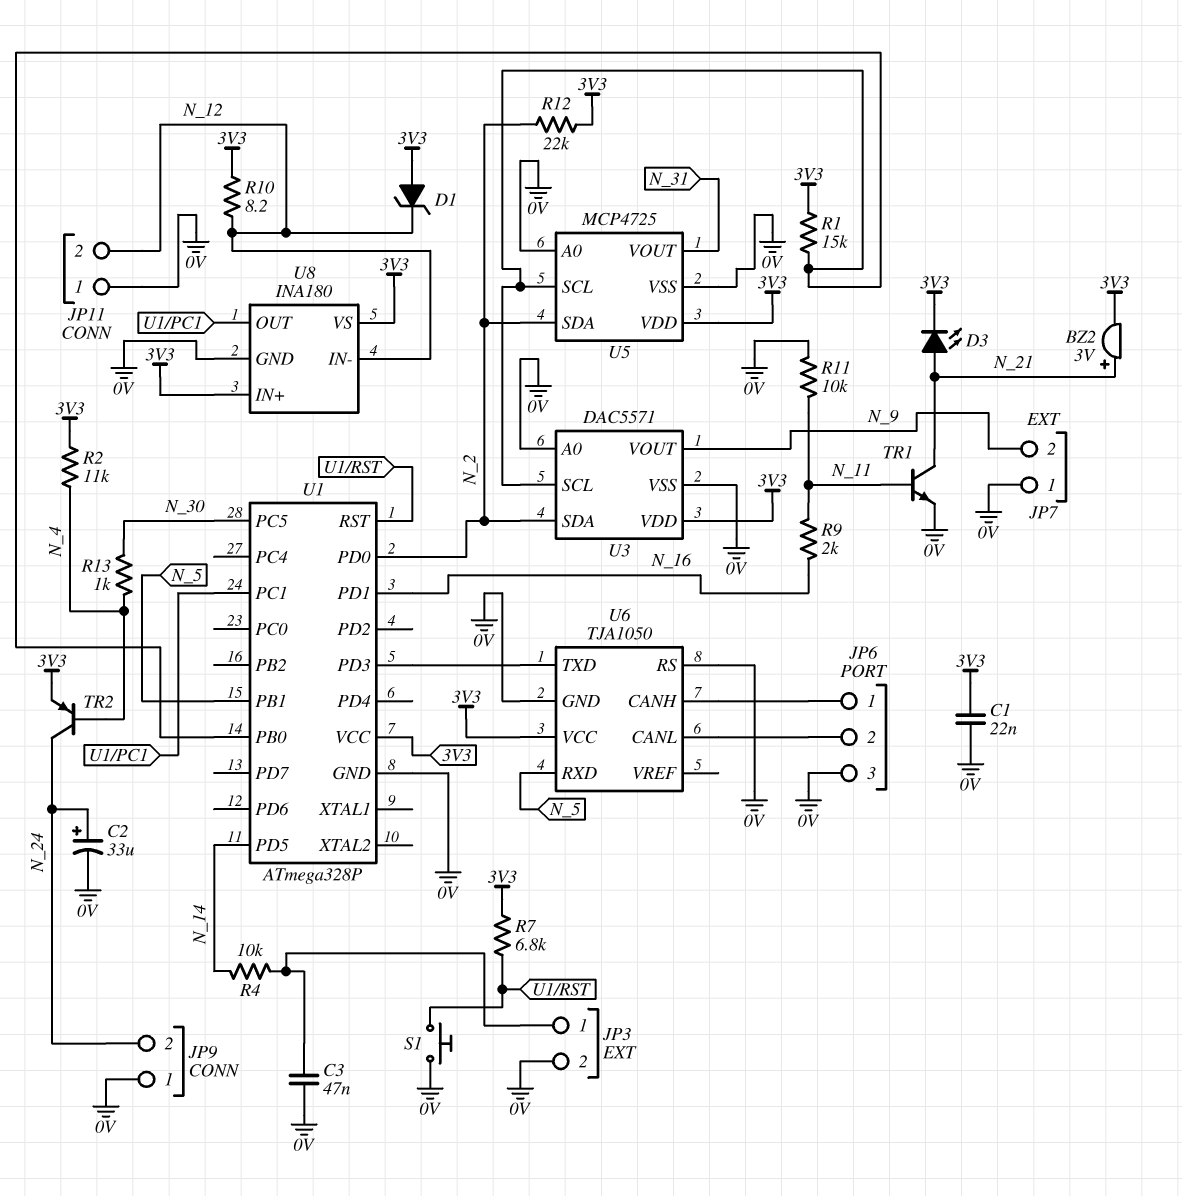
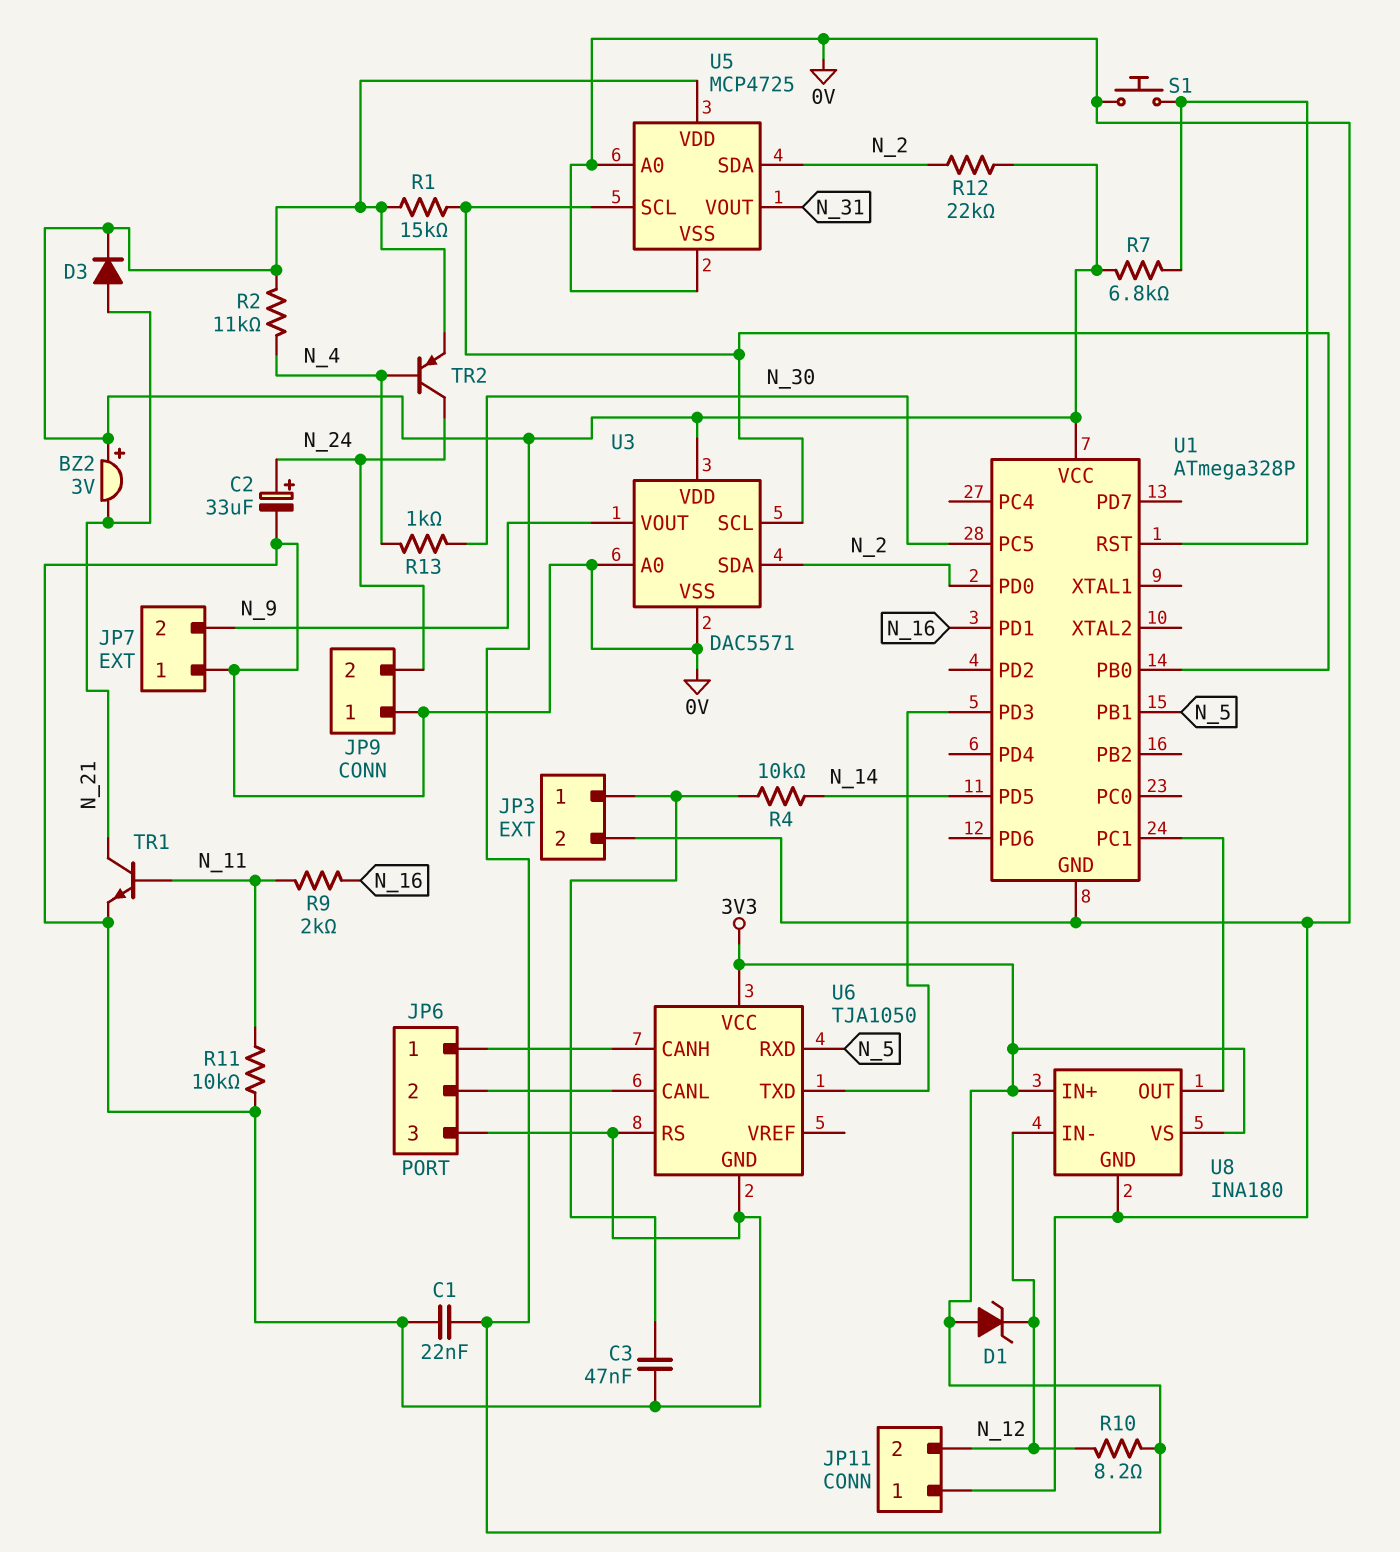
BZ2: buzzer 3V (plus N_21, minus 3V3) -> buzzer 3V (plus 3V3, minus N_21)
D3: LED (A N_21, K 3V3) -> diode (A N_21, K 3V3)

